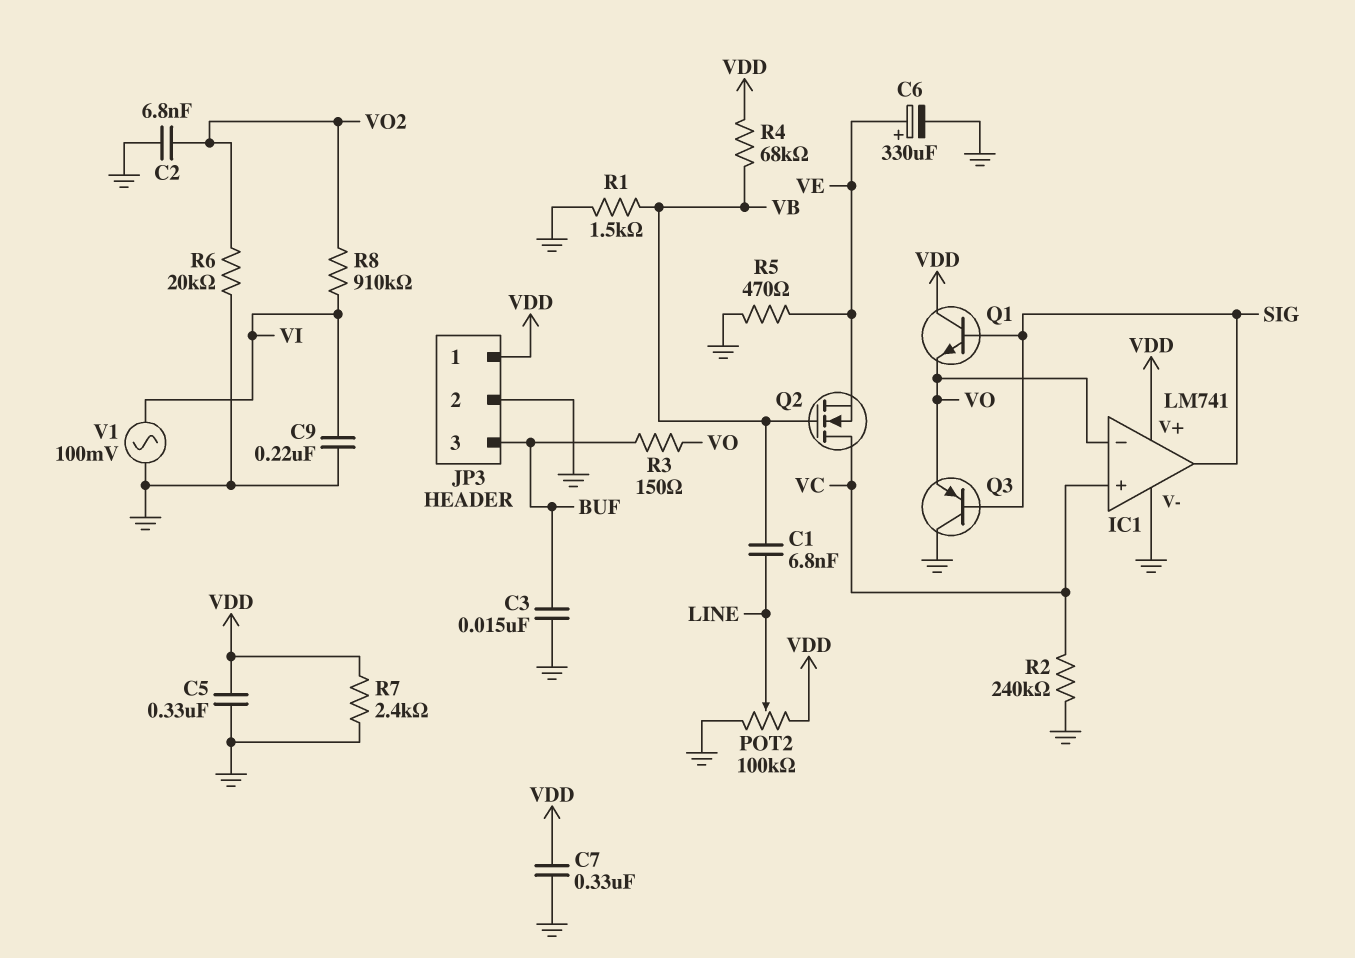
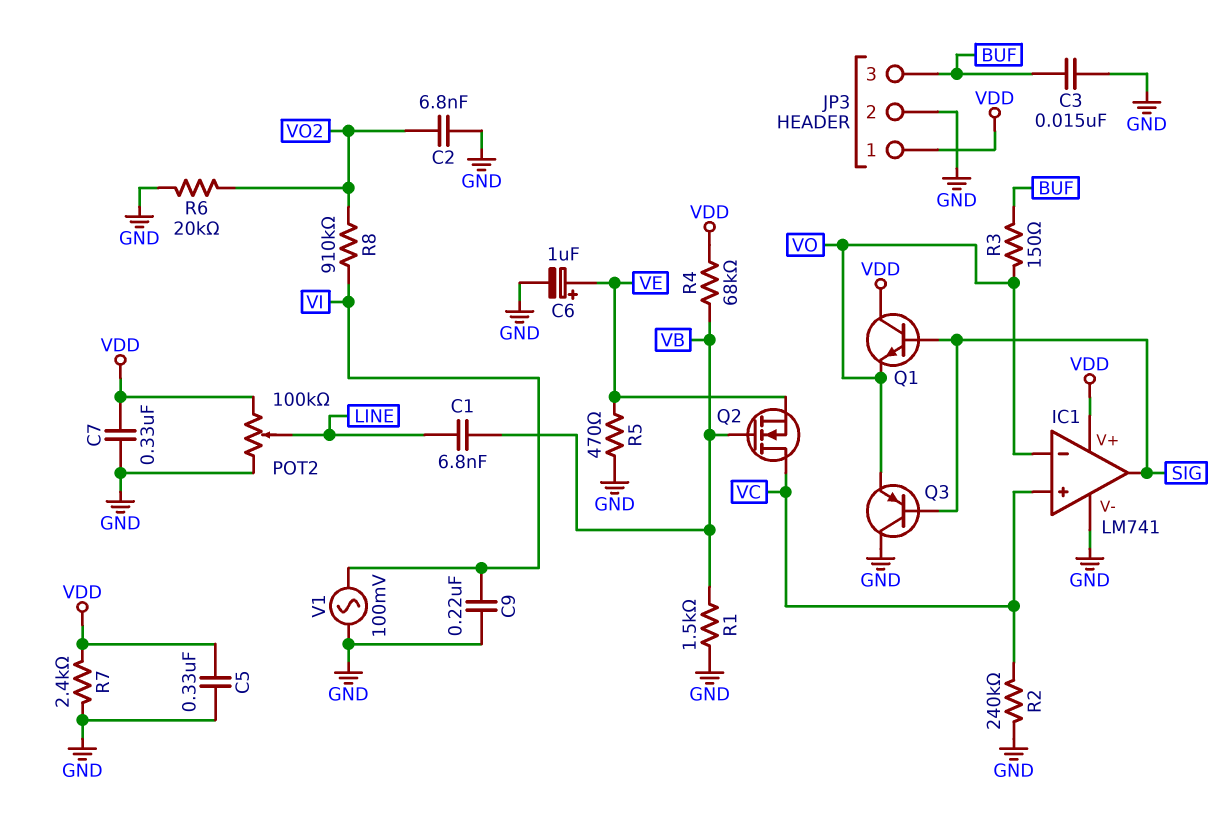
C6: 330uF (plus VE, minus GND) -> 1uF (plus VE, minus GND)

